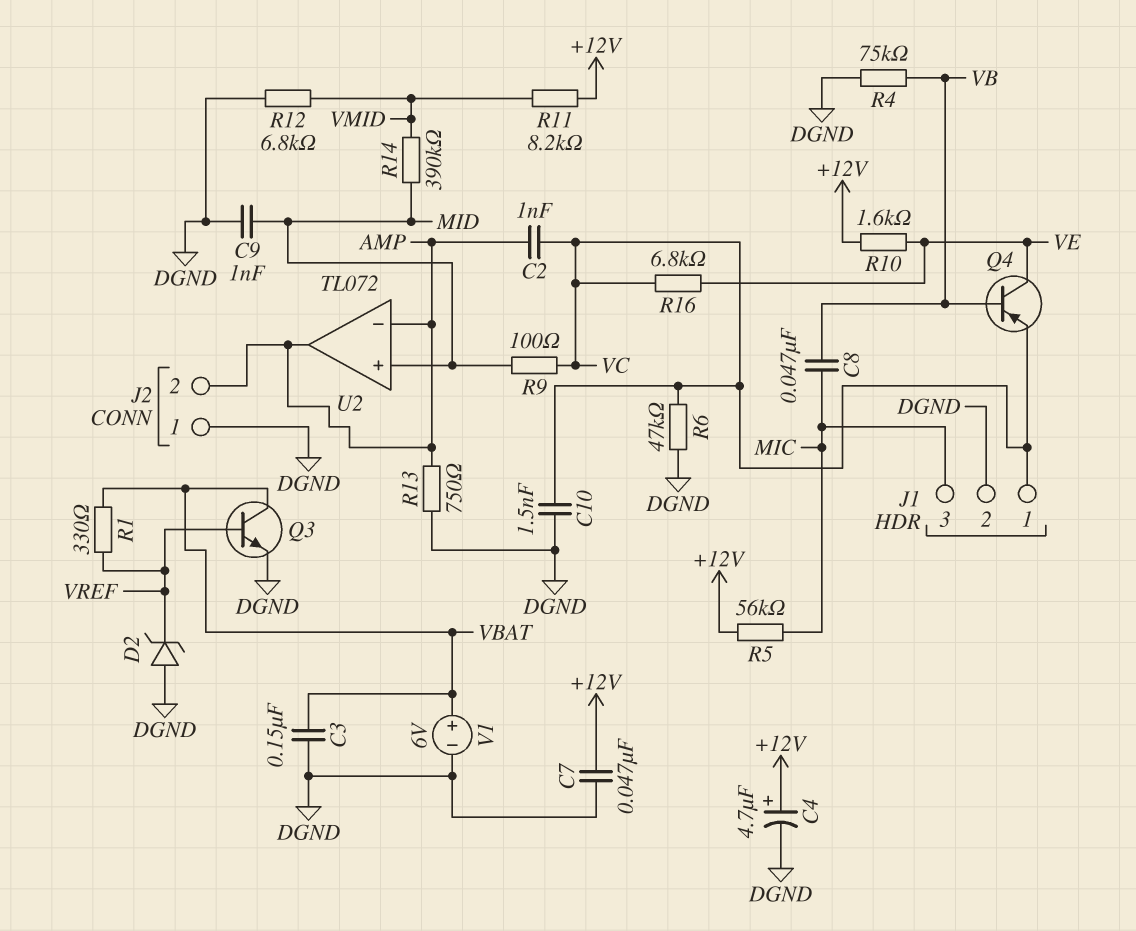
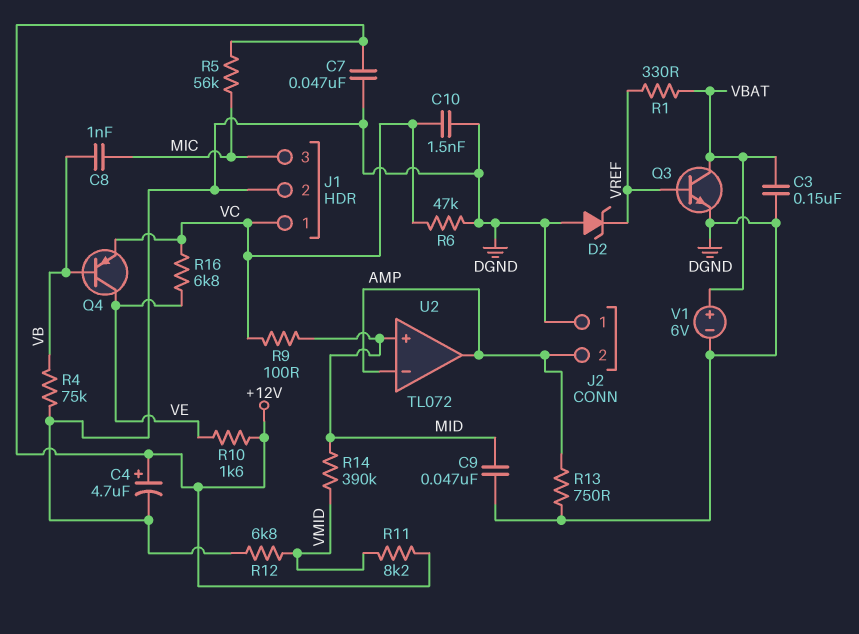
C2: 1nF (AMP, VC) -> none
C8: 47nF (MIC, VB) -> 1nF (MIC, VB)
C9: 1nF (DGND, MID) -> 47nF (DGND, MID)

